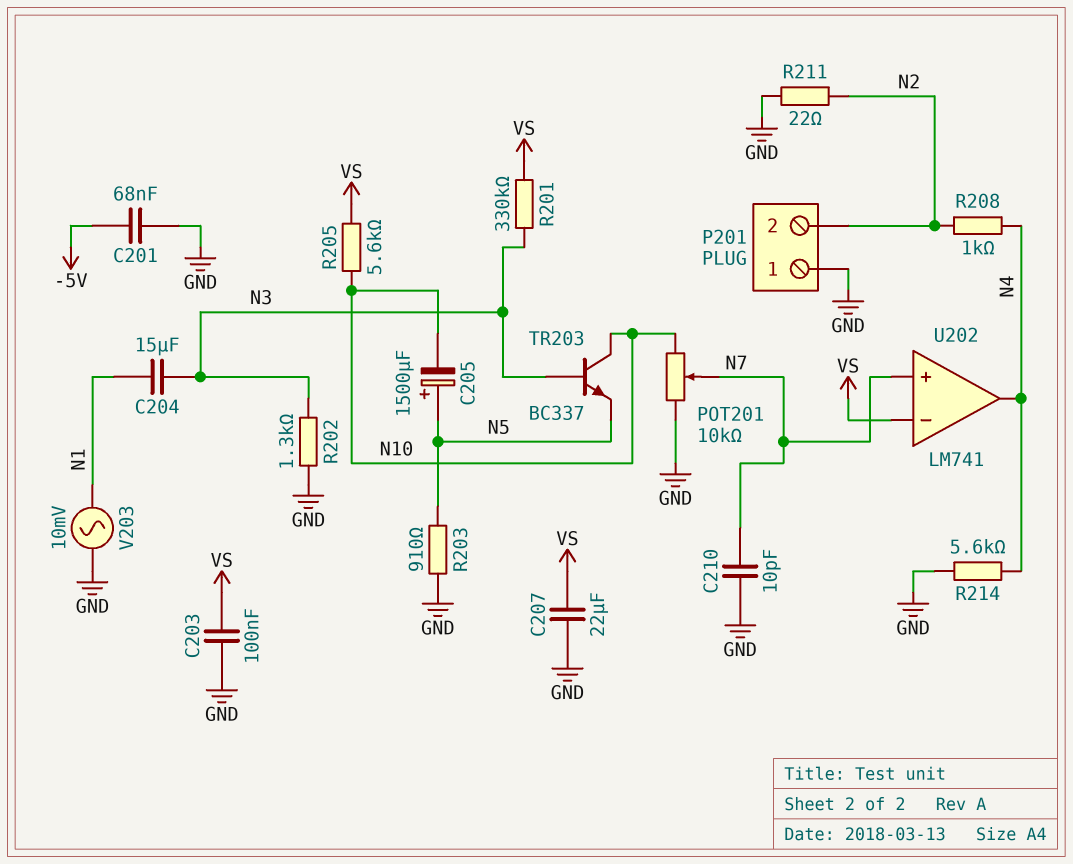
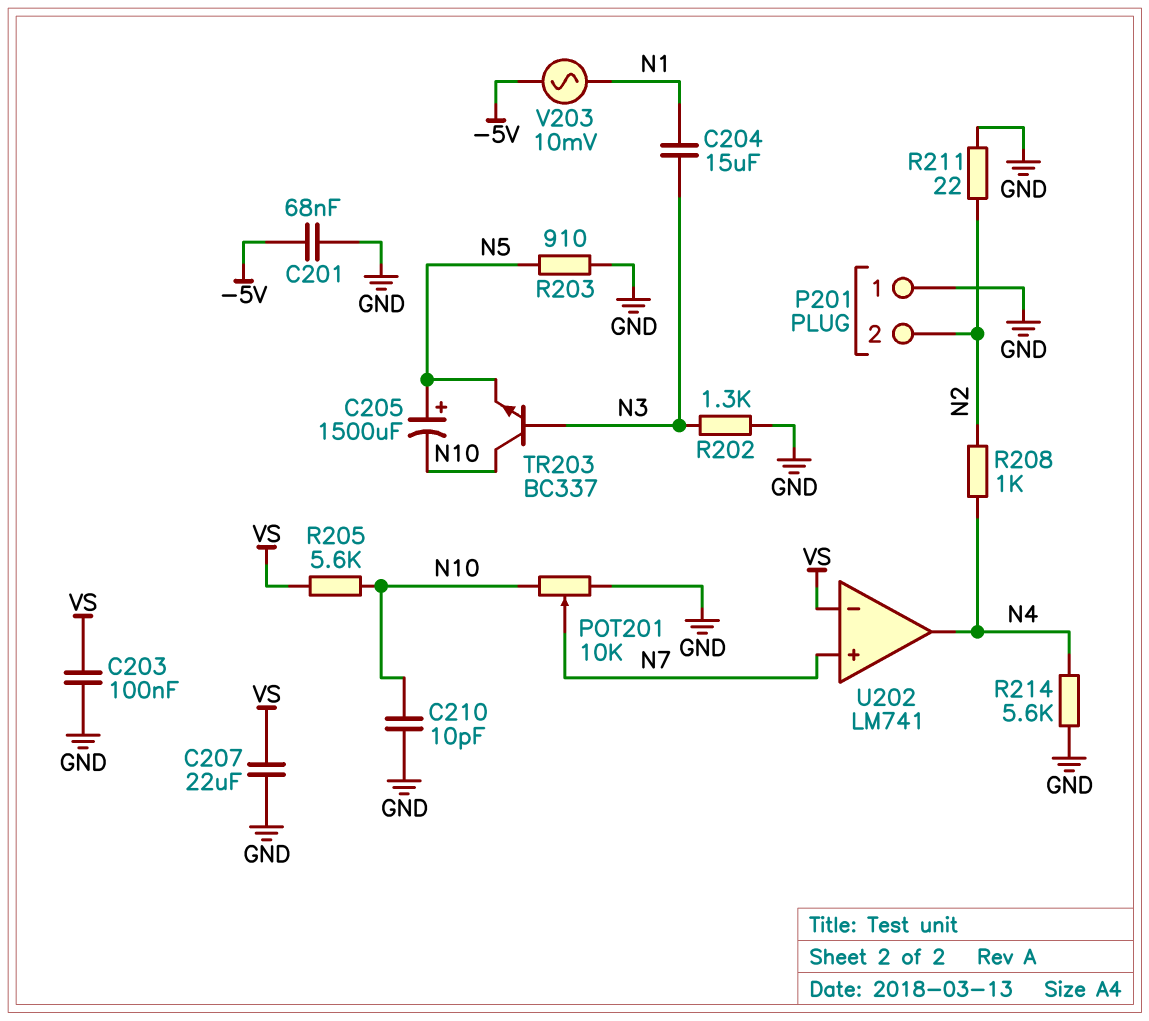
C210: 10pF (GND, N7) -> 10pF (GND, N10)
R201: 330k (N3, VS) -> none
V203: AC 10mV (GND, N1) -> AC 10mV (-5V, N1)

